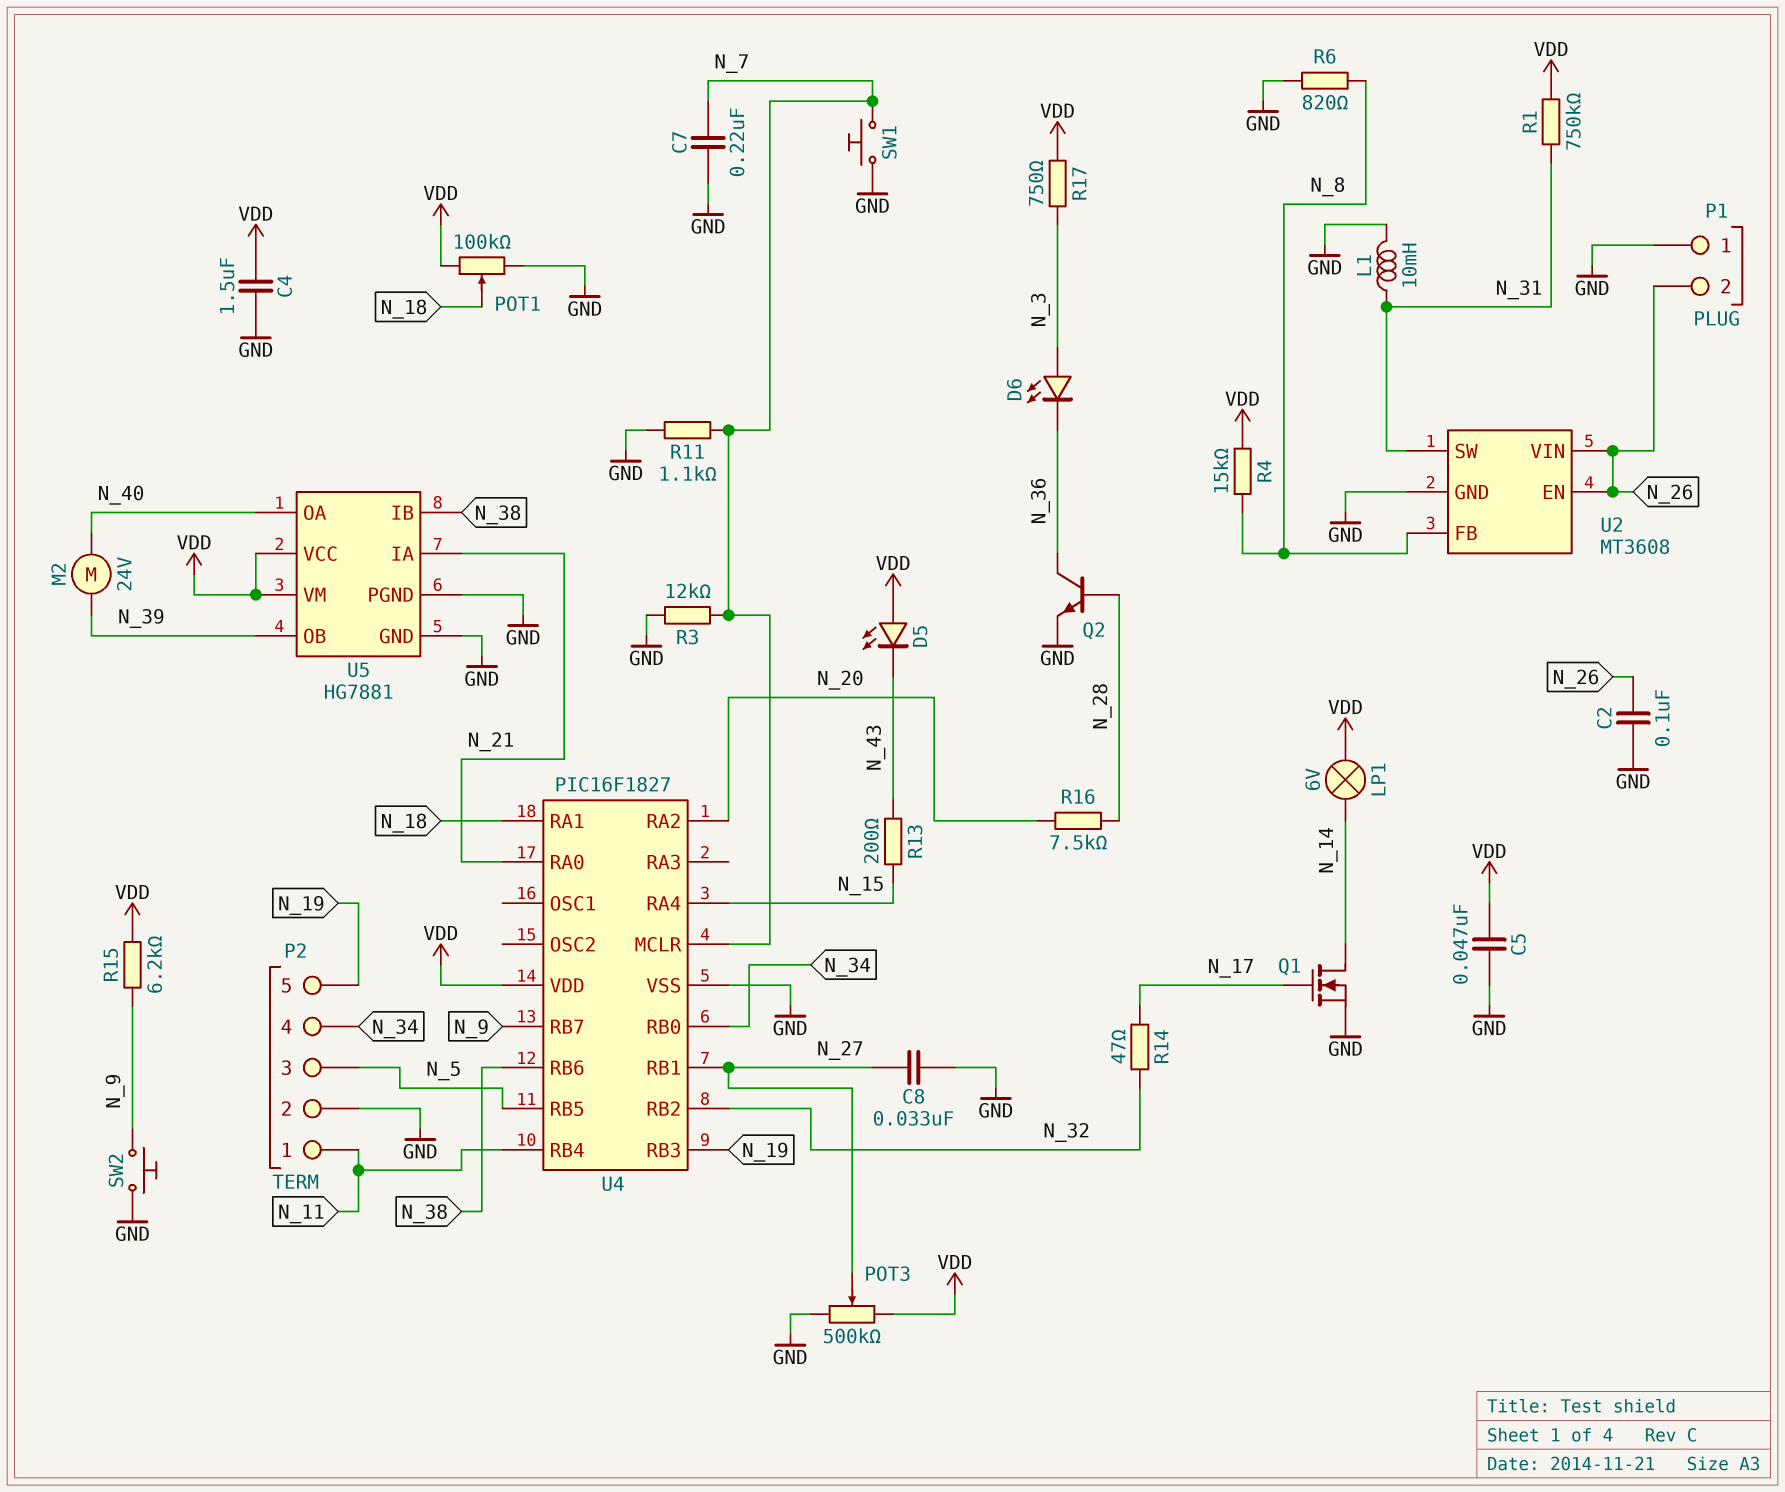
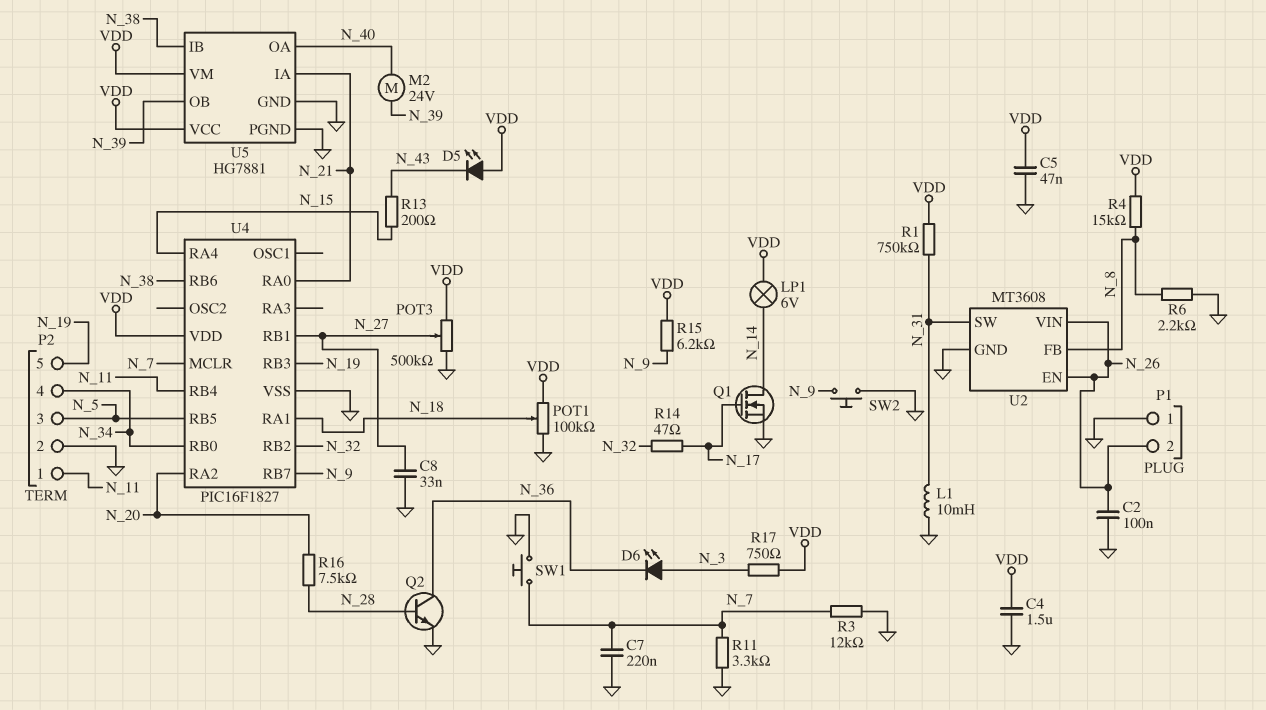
R6: 820 (GND, N_8) -> 2.2k (GND, N_8)
R11: 1.1k (GND, N_7) -> 3.3k (GND, N_7)

